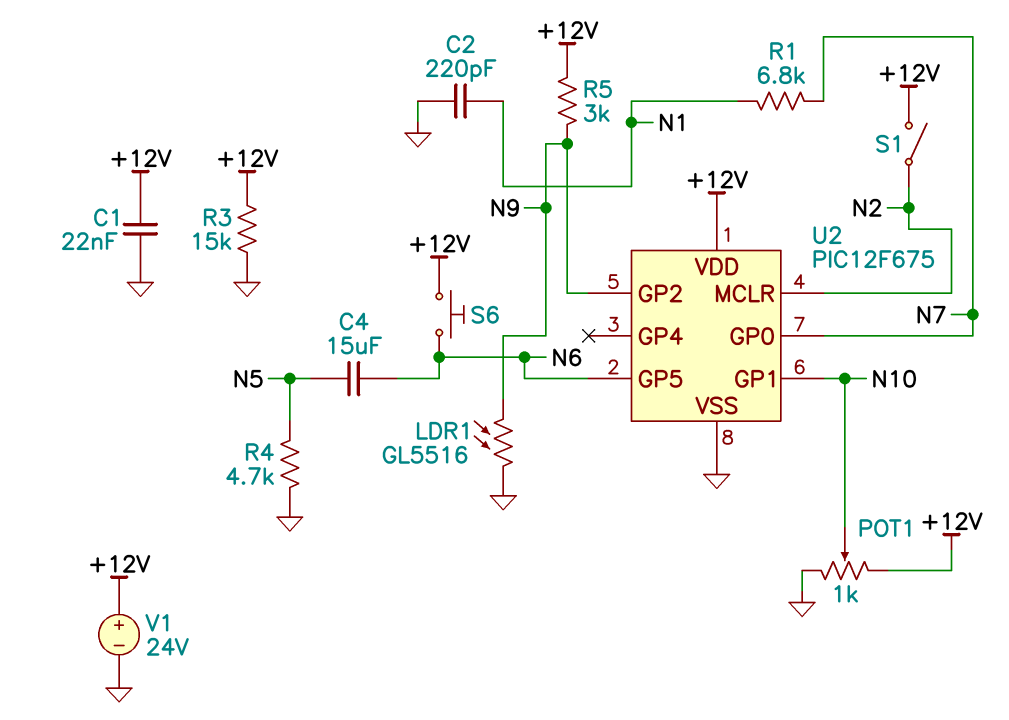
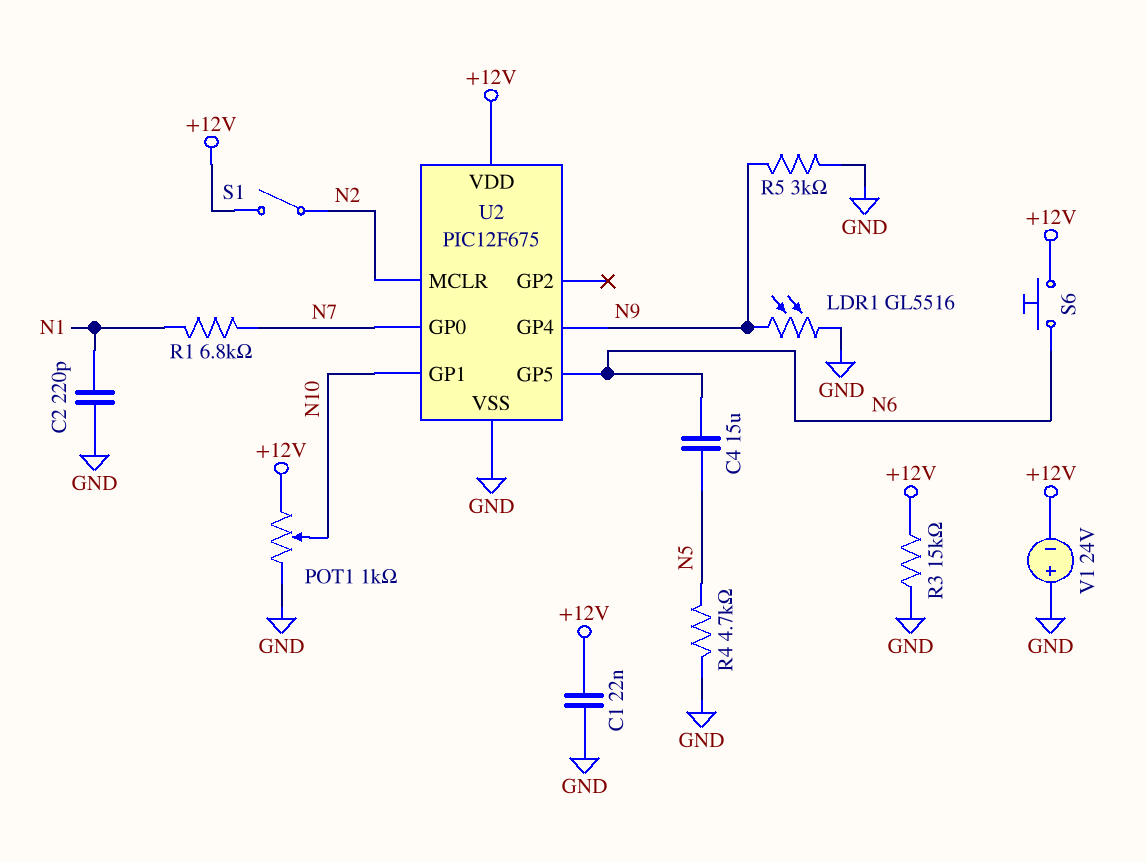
R5: 3k (+12V, N9) -> 3k (GND, N9)
U2 pin GP2: N9 -> none
U2 pin GP4: none -> N9
V1: 24V (plus +12V, minus GND) -> 24V (plus GND, minus +12V)

